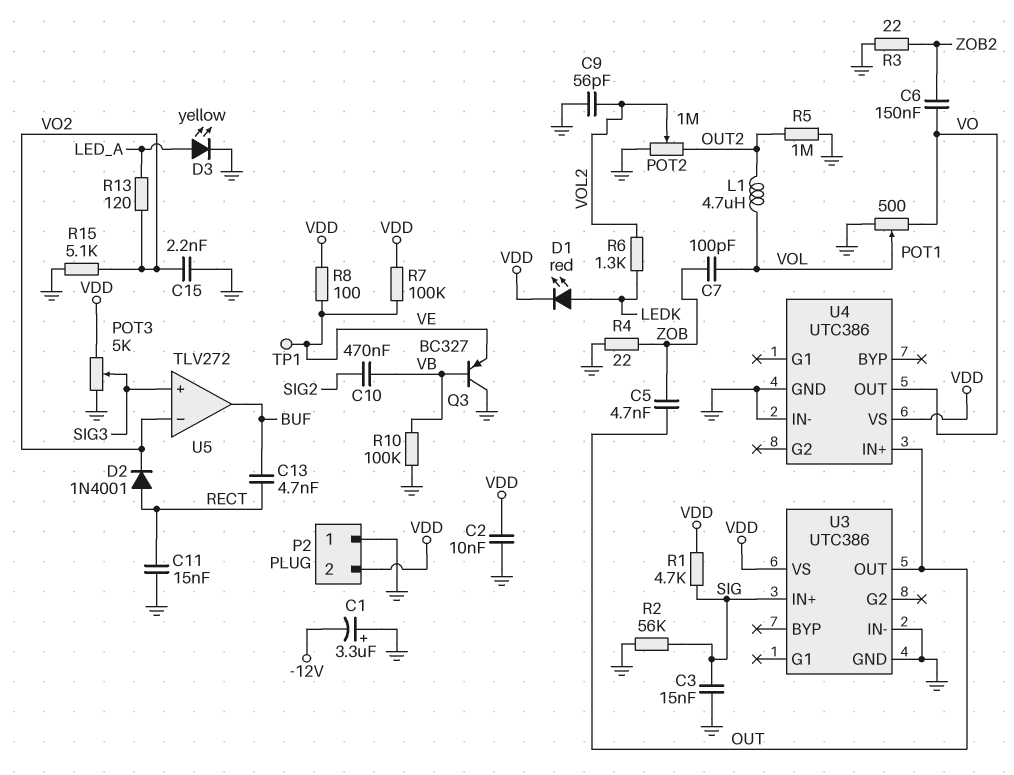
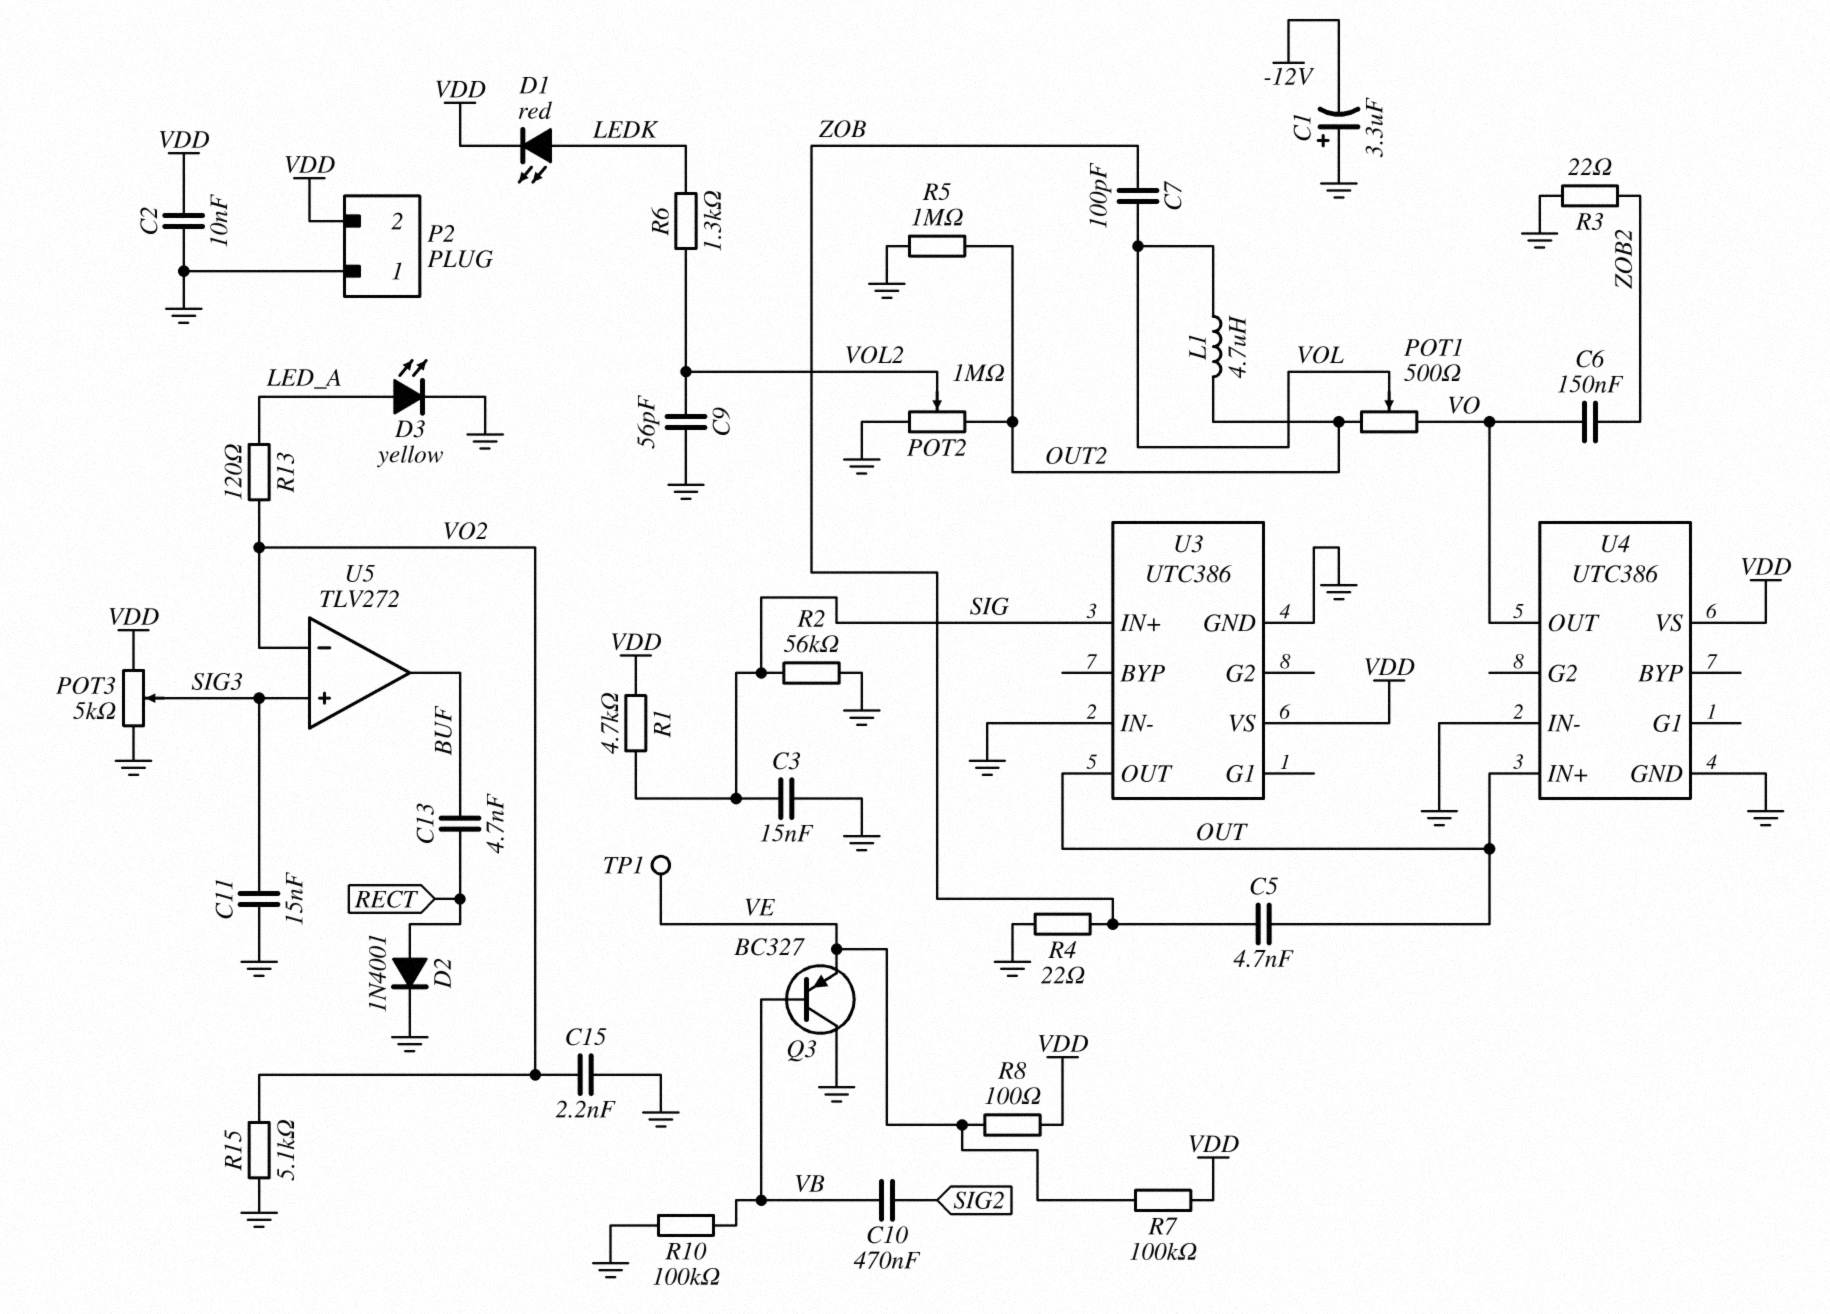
C11: 15nF (GND, RECT) -> 15nF (GND, SIG3)
D2: diode 1N4001 (A RECT, K VO2) -> diode 1N4001 (A RECT, K GND)
POT1: 500 (GND, VO, wiper VOL) -> 500 (OUT2, VO, wiper VOL)

